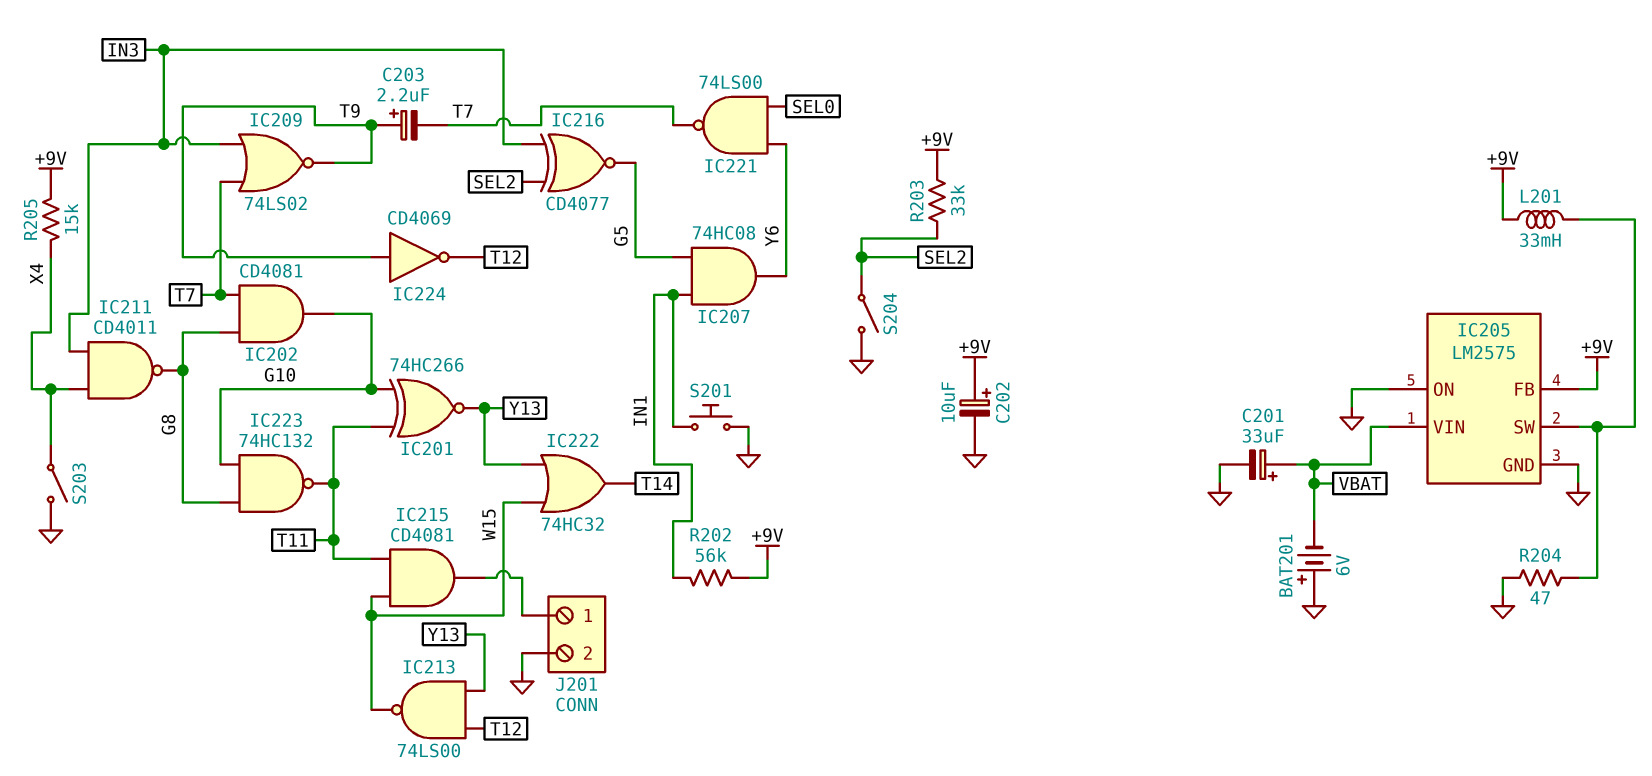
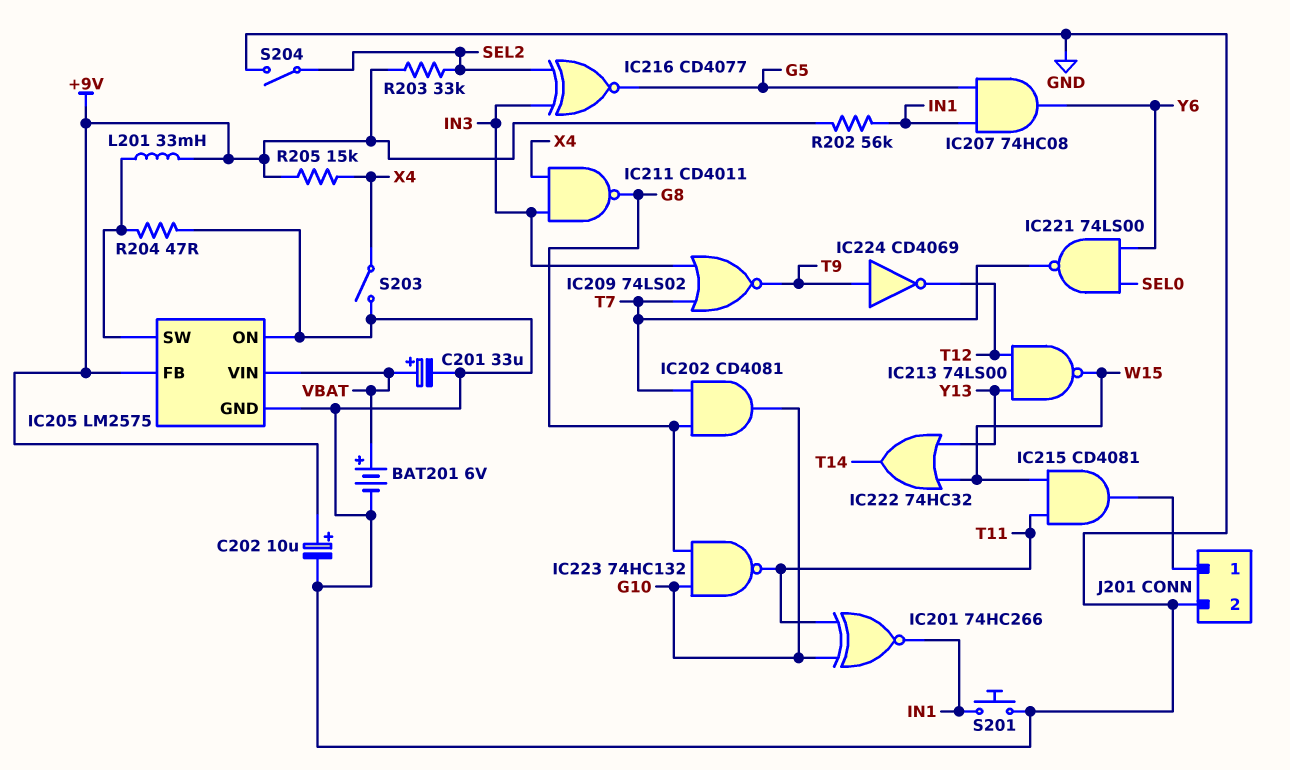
BAT201: 6V (plus GND, minus VBAT) -> 6V (plus VBAT, minus GND)
C203: 2.2uF (plus T9, minus T7) -> none
IC201: XNOR 74HC266 (in G10, in T11, out Y13) -> XNOR 74HC266 (in G10, in T11, out IN1)

